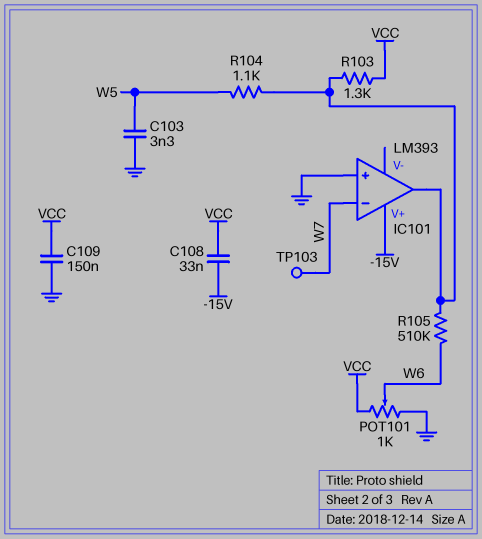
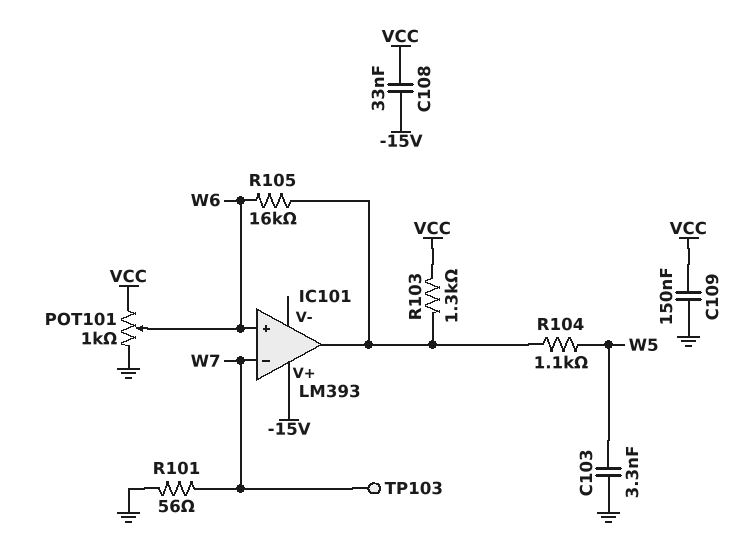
IC101 pin in+: GND -> W6
R101: none -> 56 (GND, W7)
R105: 510k (IC101/out, W6) -> 16k (IC101/out, W6)

